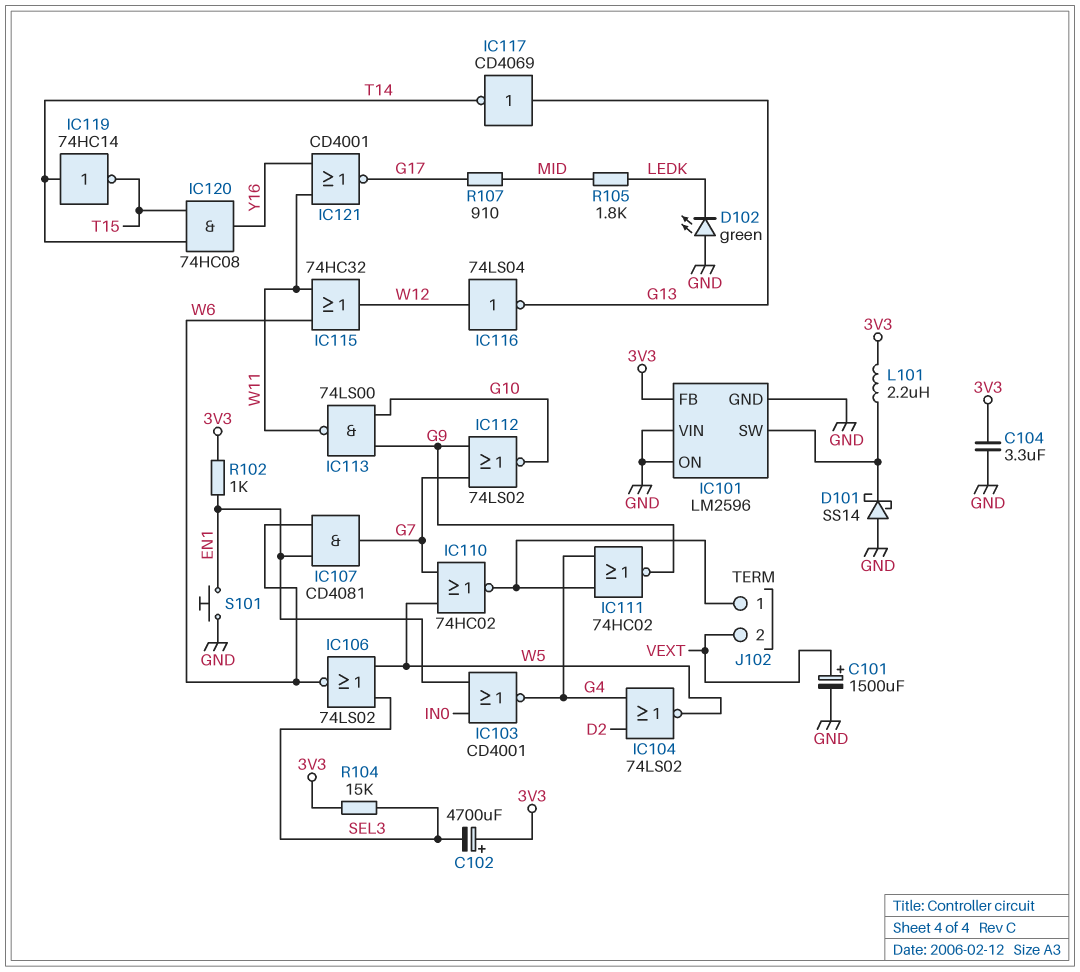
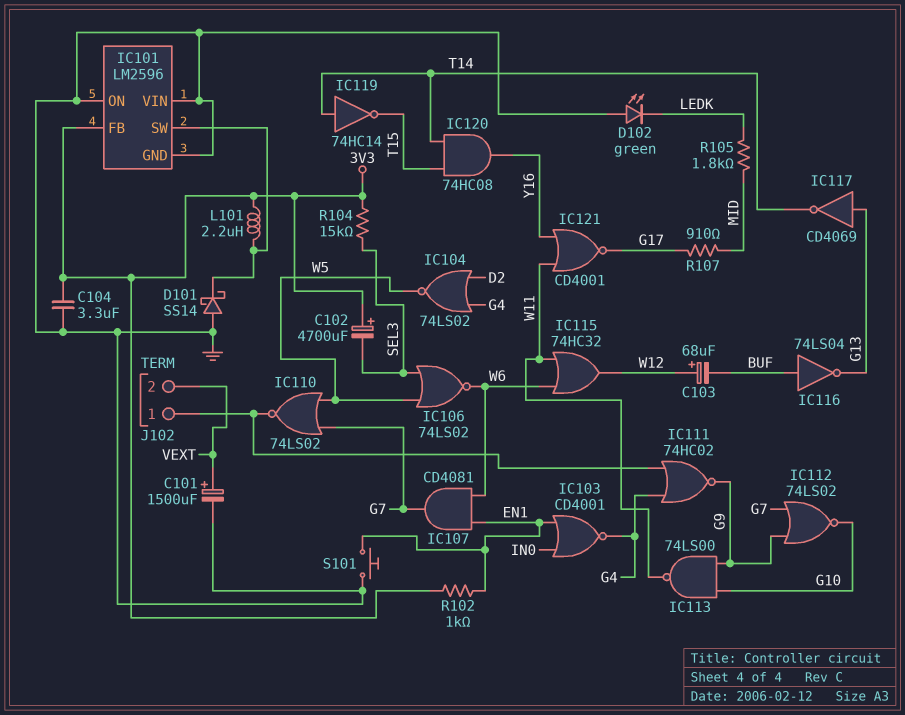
C103: none -> 68uF (plus W12, minus BUF)
IC110: NOR 74HC02 (in G7, in W5, out J102/1) -> NOR 74LS02 (in G7, in W5, out J102/1)
IC116: NOT 74LS04 (in W12, out G13) -> NOT 74LS04 (in BUF, out G13)

